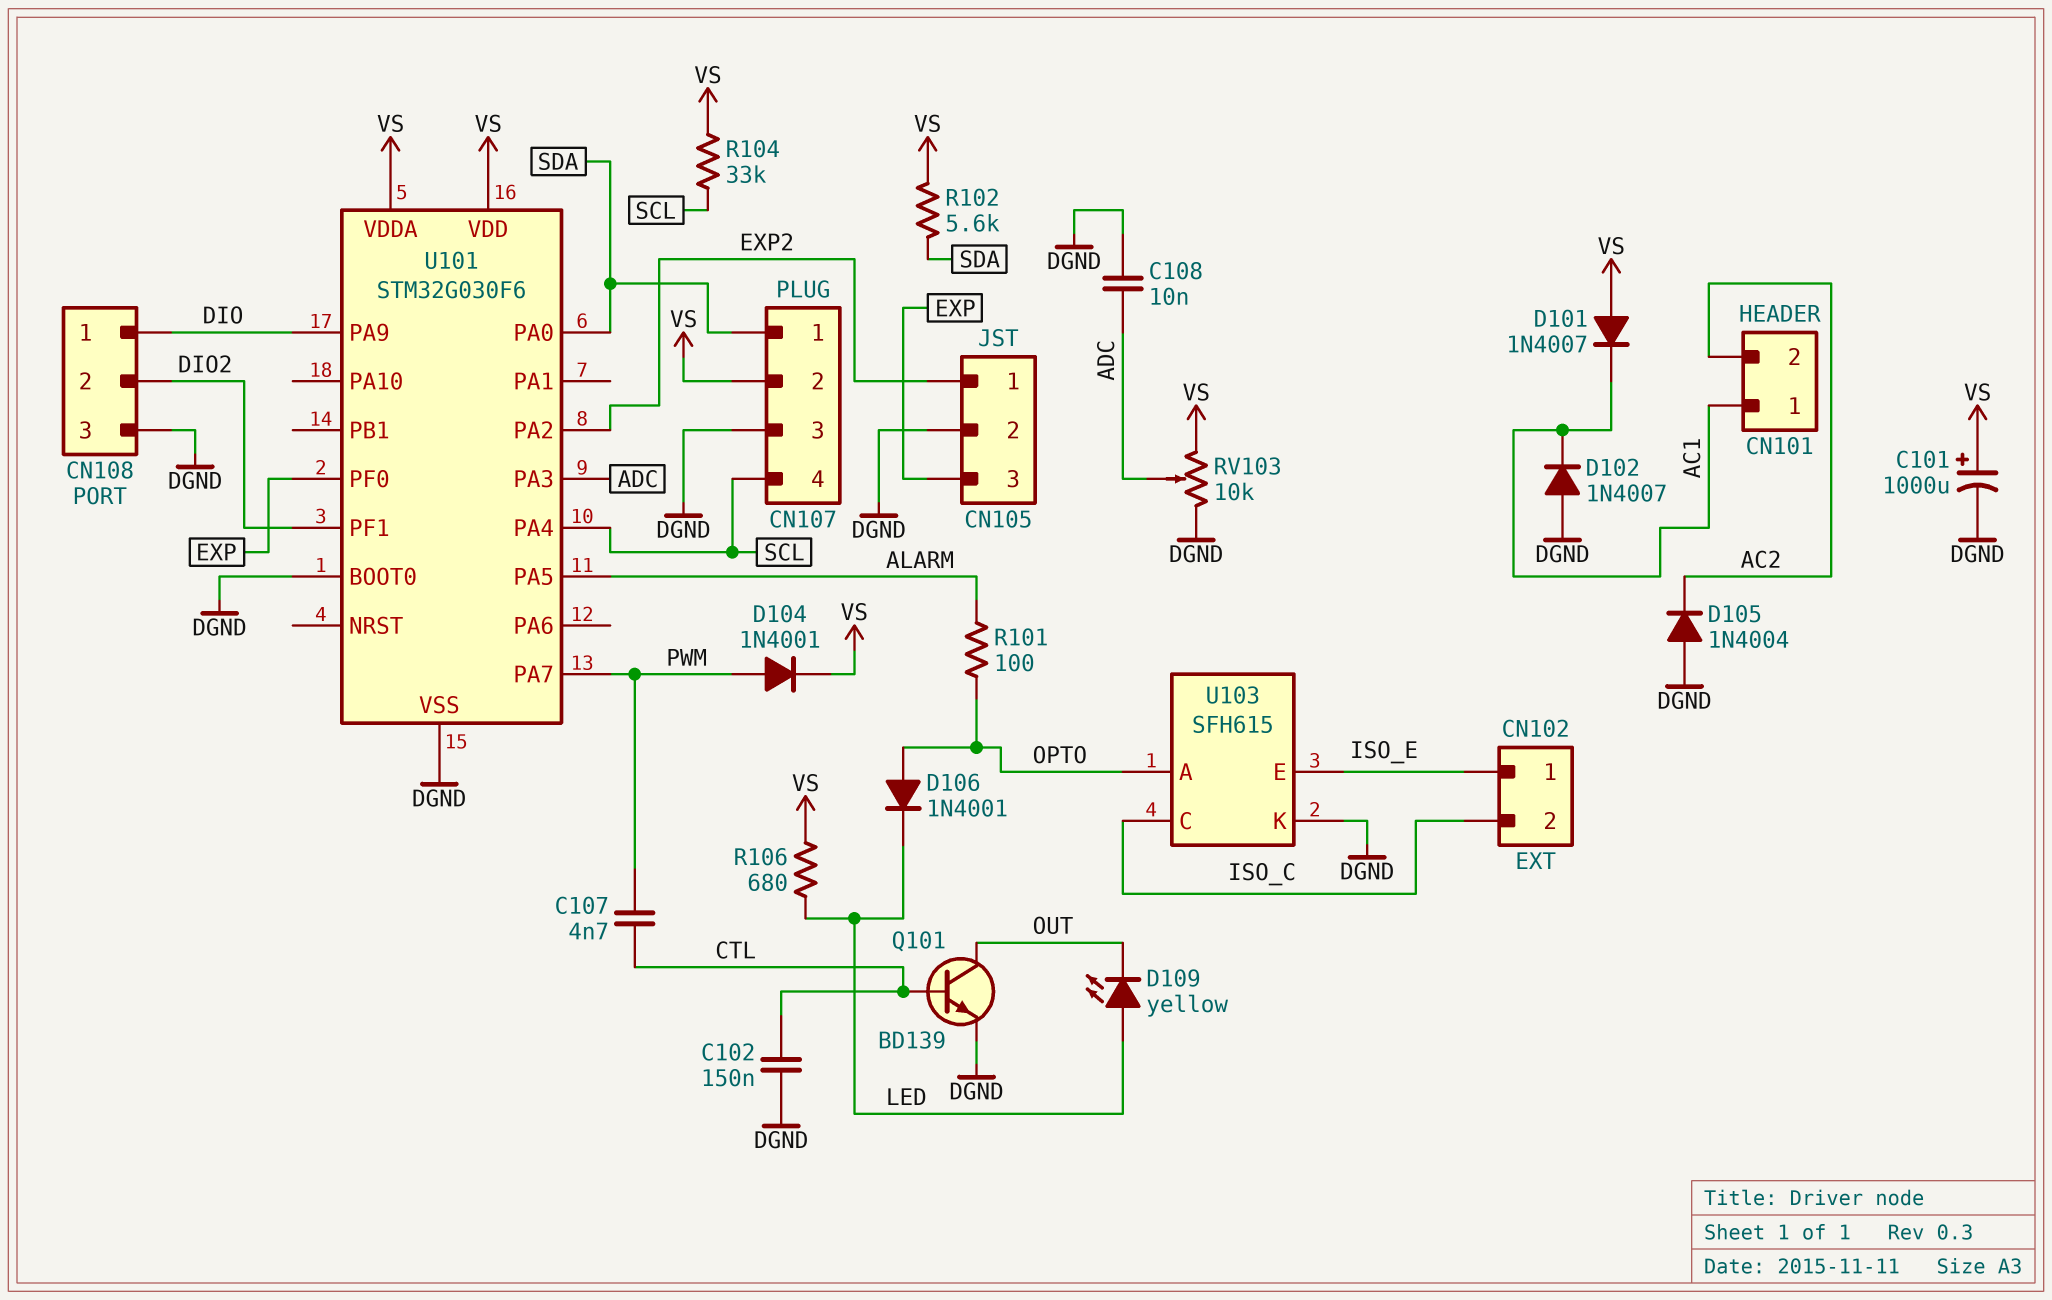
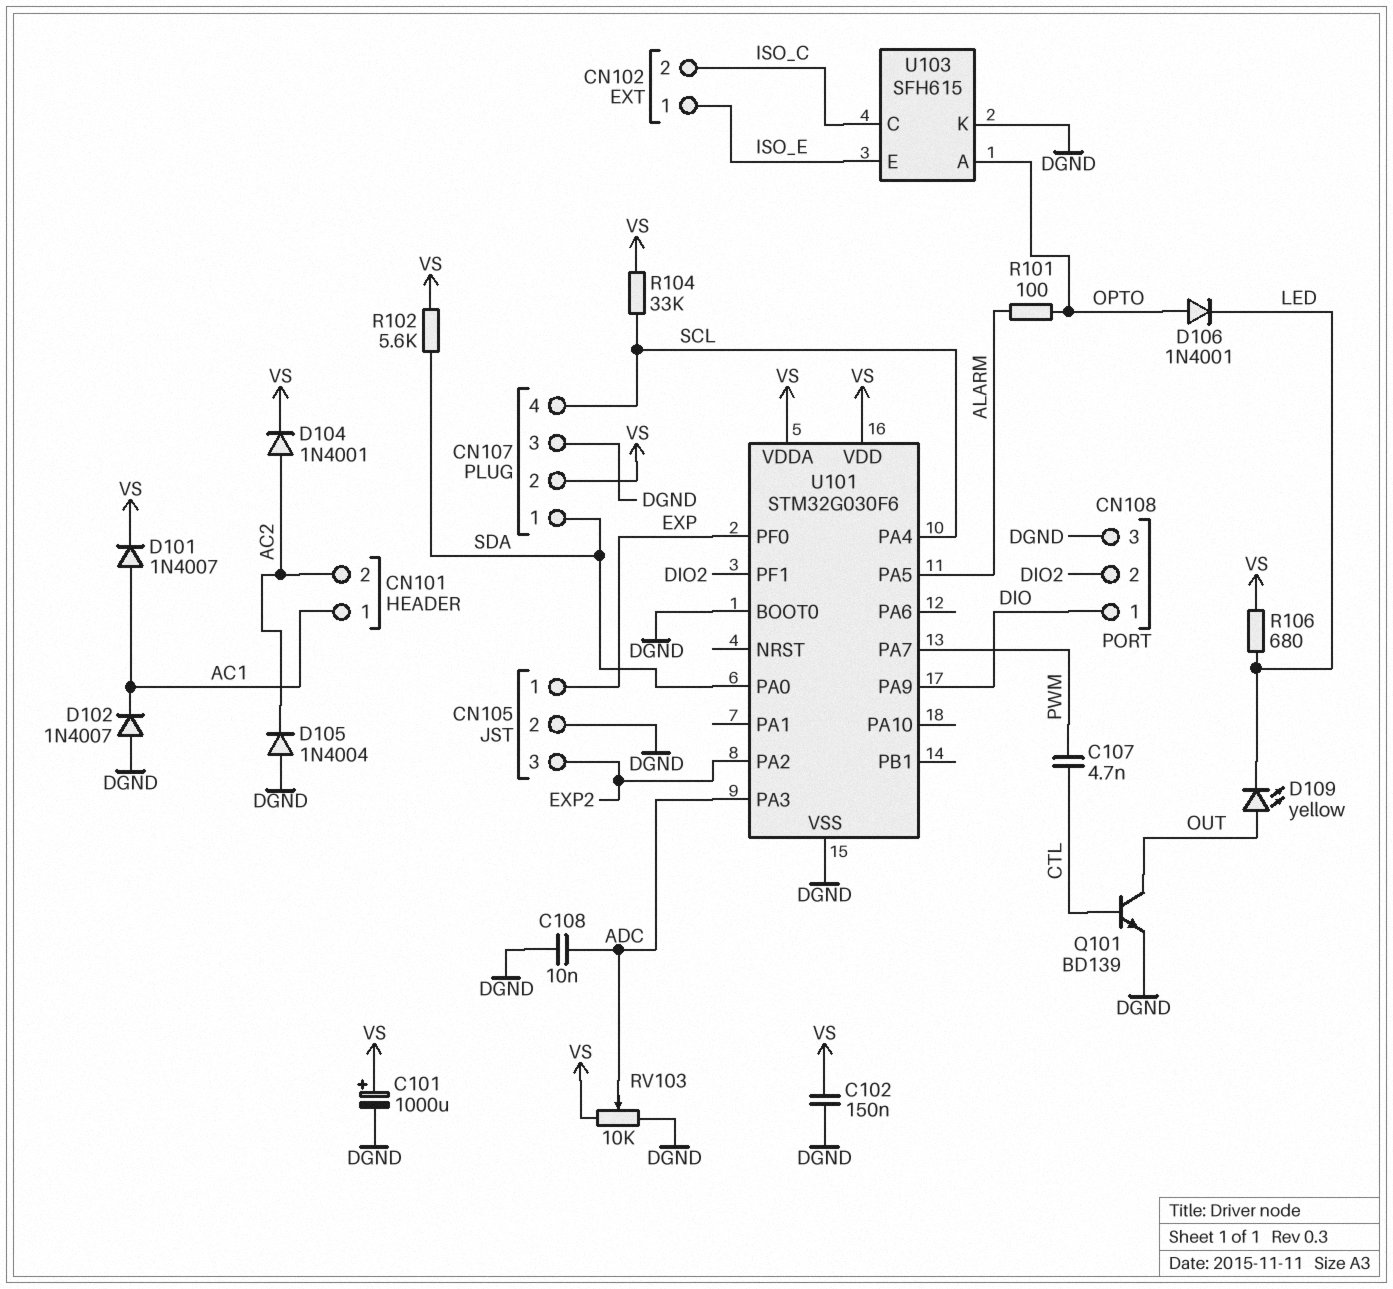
C102: 150nF (CTL, DGND) -> 150nF (DGND, VS)
CN105 pin 1: EXP2 -> EXP
CN105 pin 3: EXP -> EXP2
D101: diode 1N4007 (A VS, K AC1) -> diode 1N4007 (A AC1, K VS)
D104: diode 1N4001 (A PWM, K VS) -> diode 1N4001 (A AC2, K VS)
D109: LED yellow (A LED, K OUT) -> LED yellow (A OUT, K LED)

